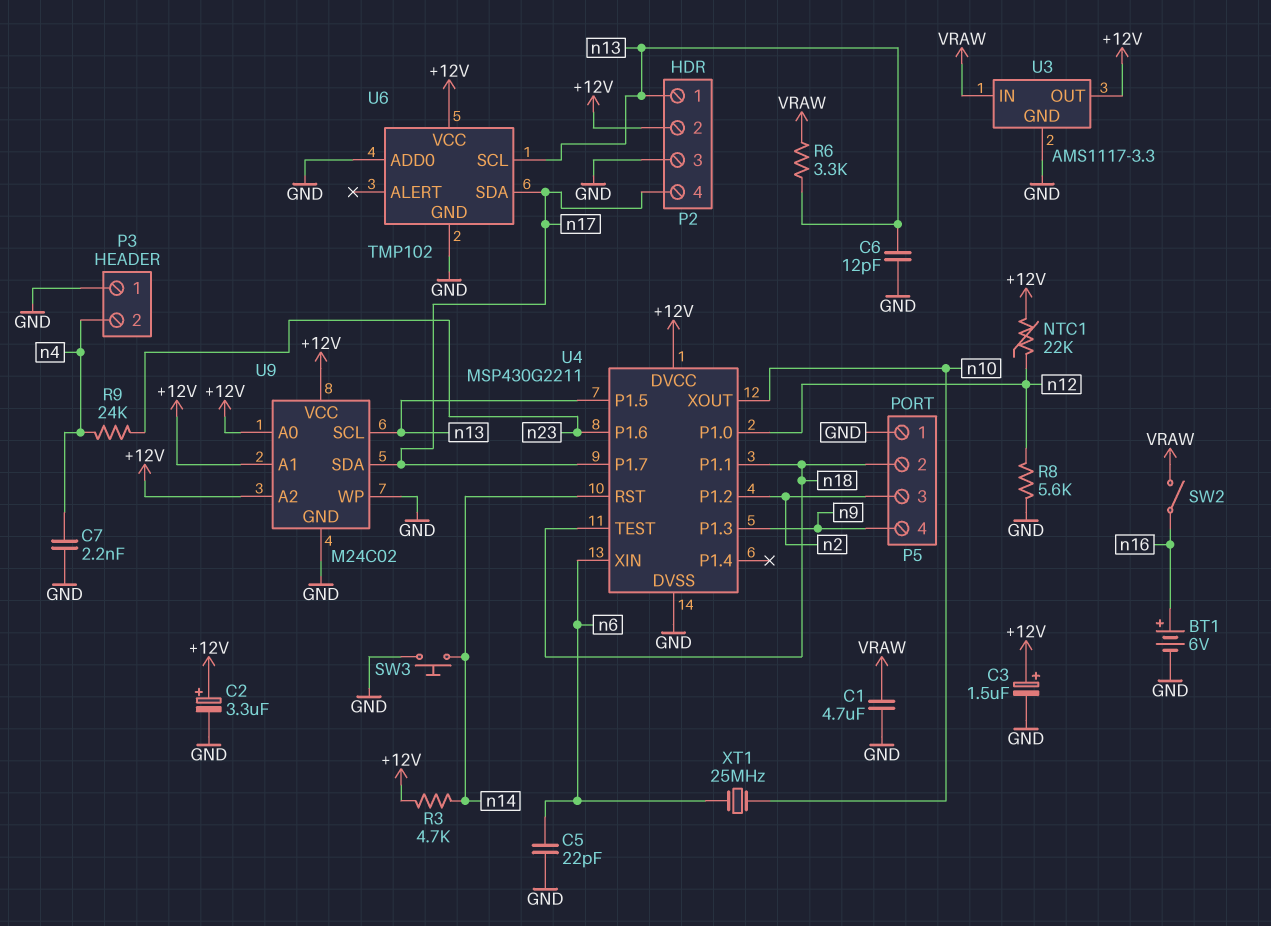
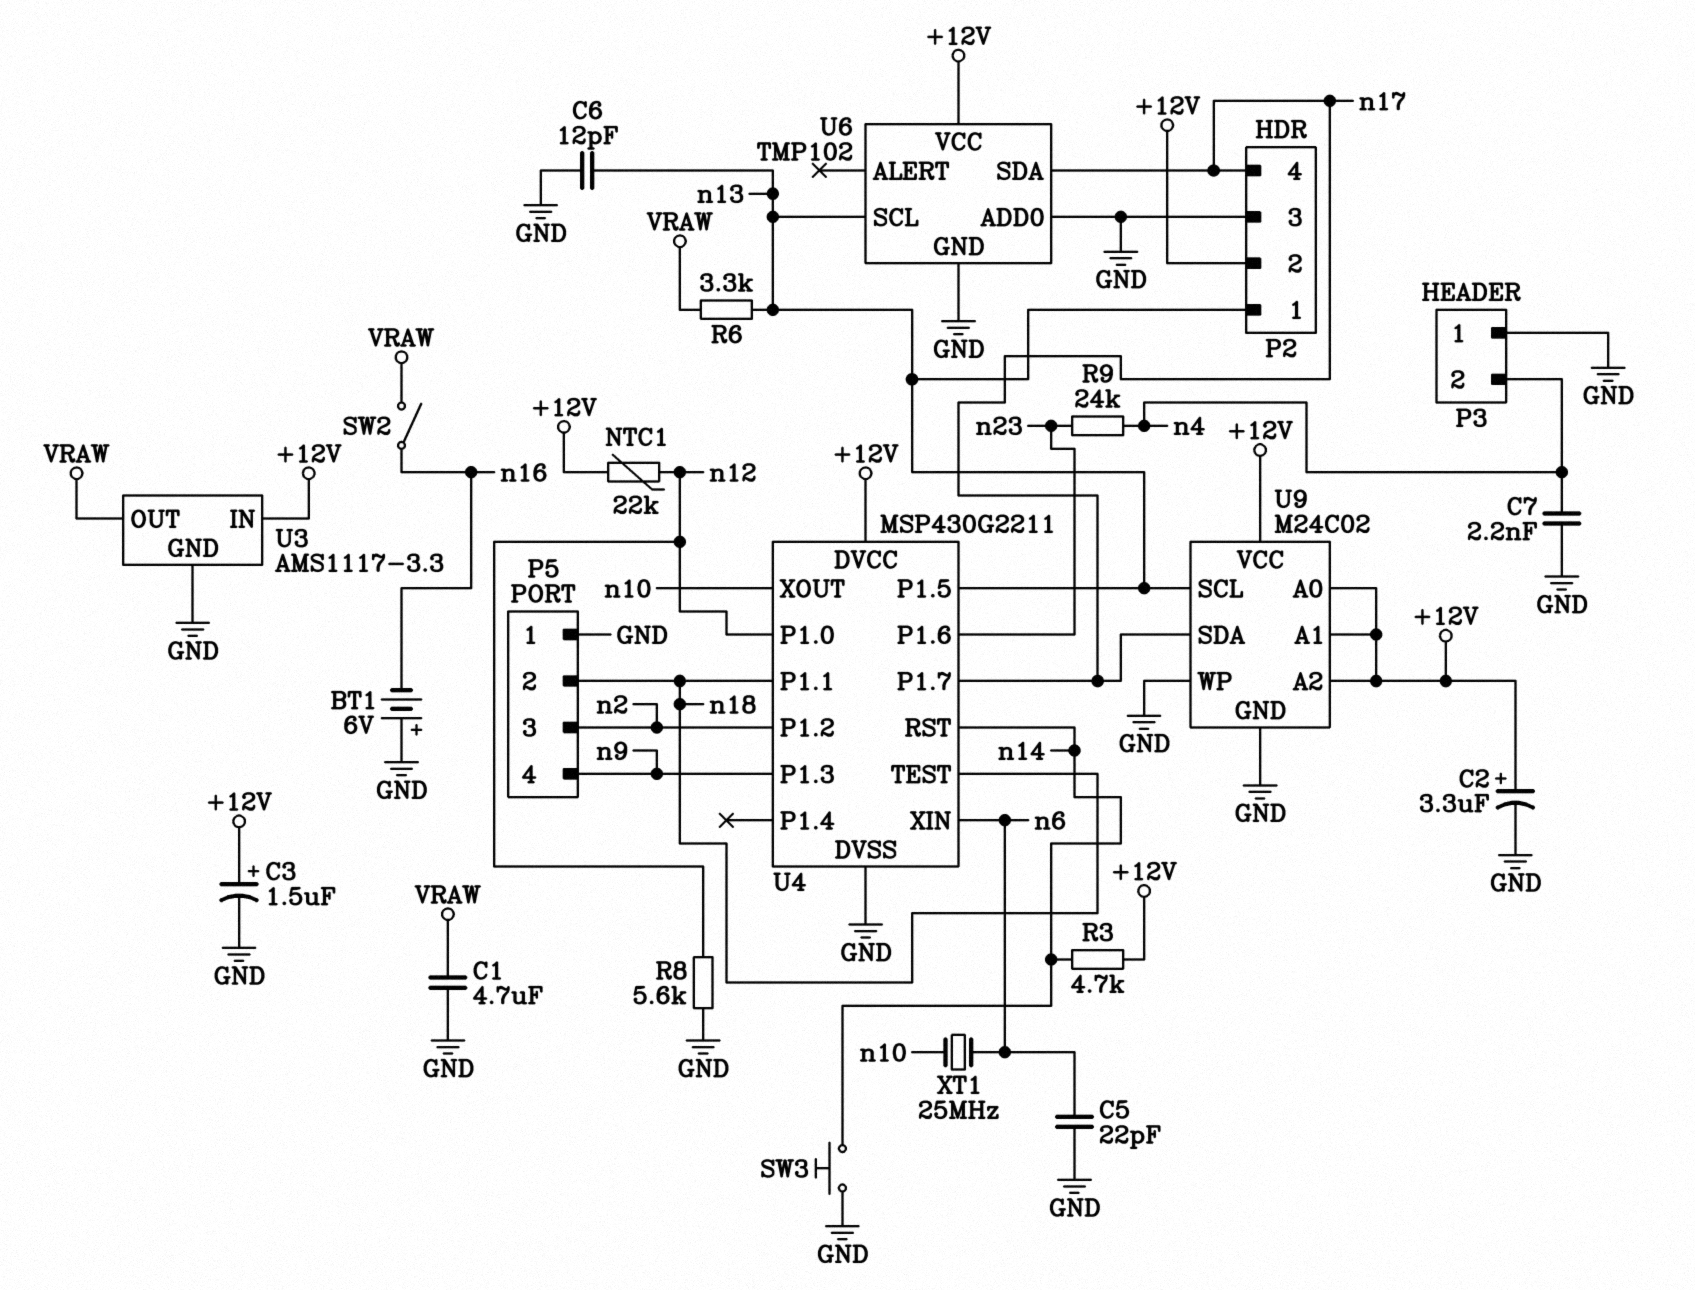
BT1: 6V (plus n16, minus GND) -> 6V (plus GND, minus n16)
U3 pin IN: VRAW -> +12V
U3 pin OUT: +12V -> VRAW

